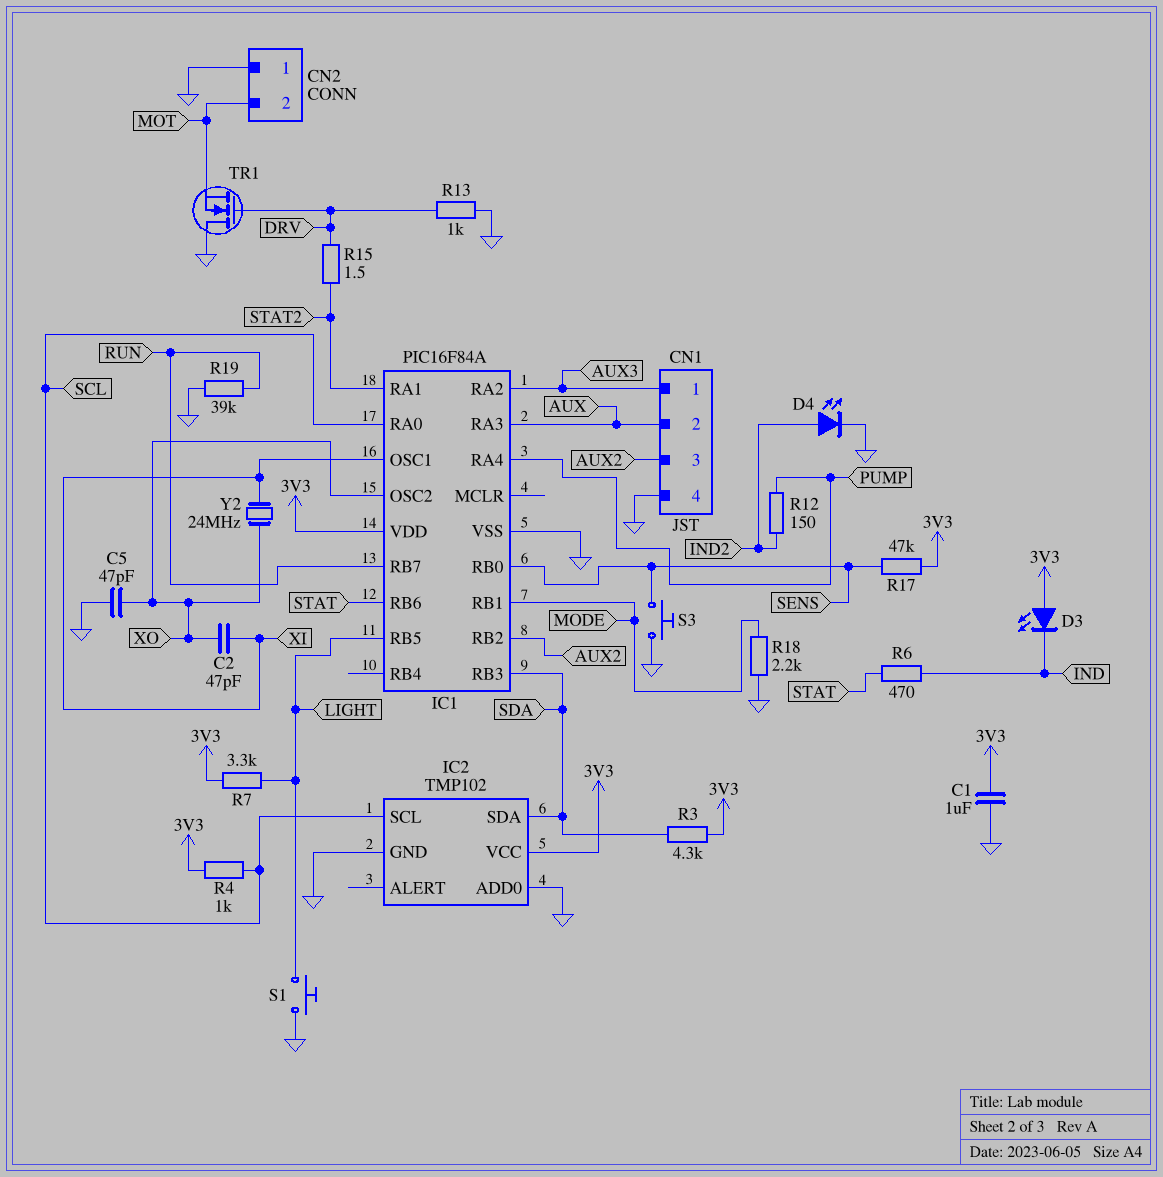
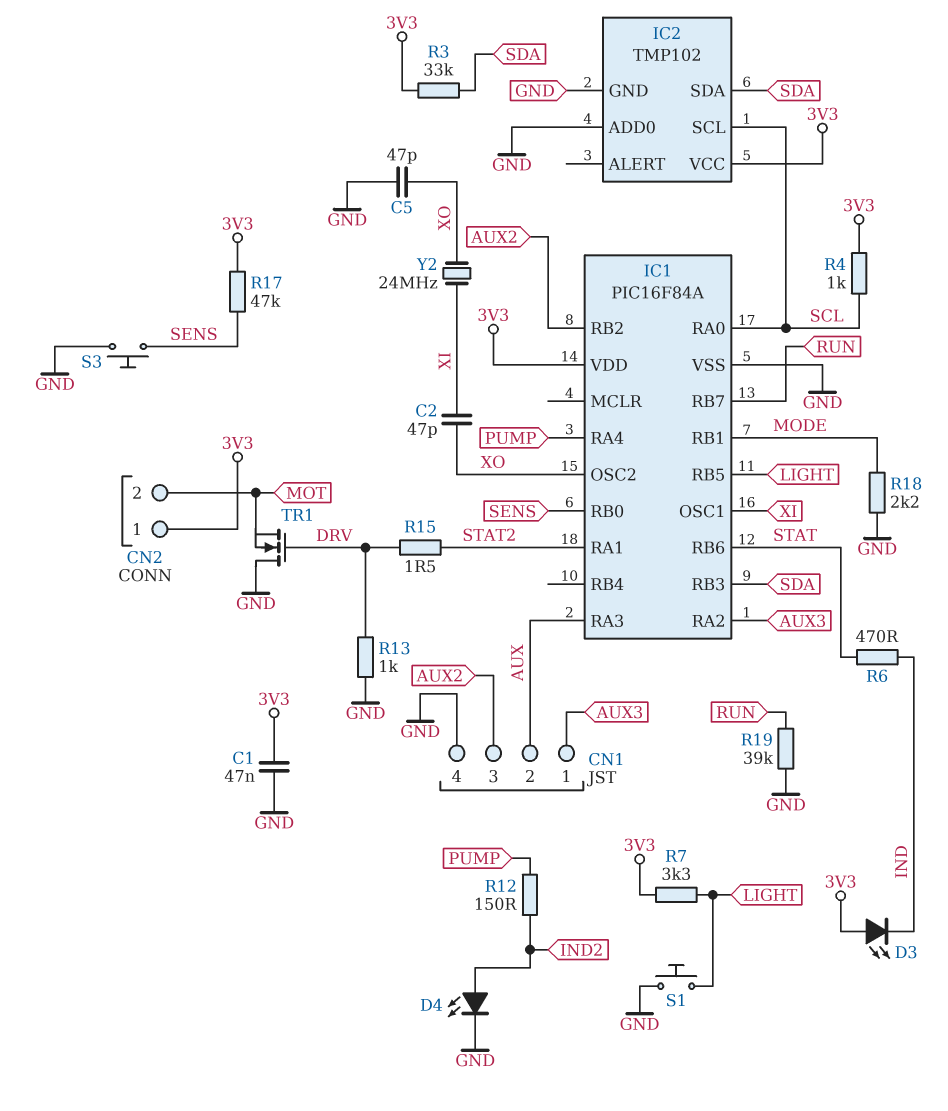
C1: 1uF (3V3, GND) -> 47nF (3V3, GND)
CN2 pin 1: GND -> 3V3
R3: 4.3k (3V3, SDA) -> 33k (3V3, SDA)

